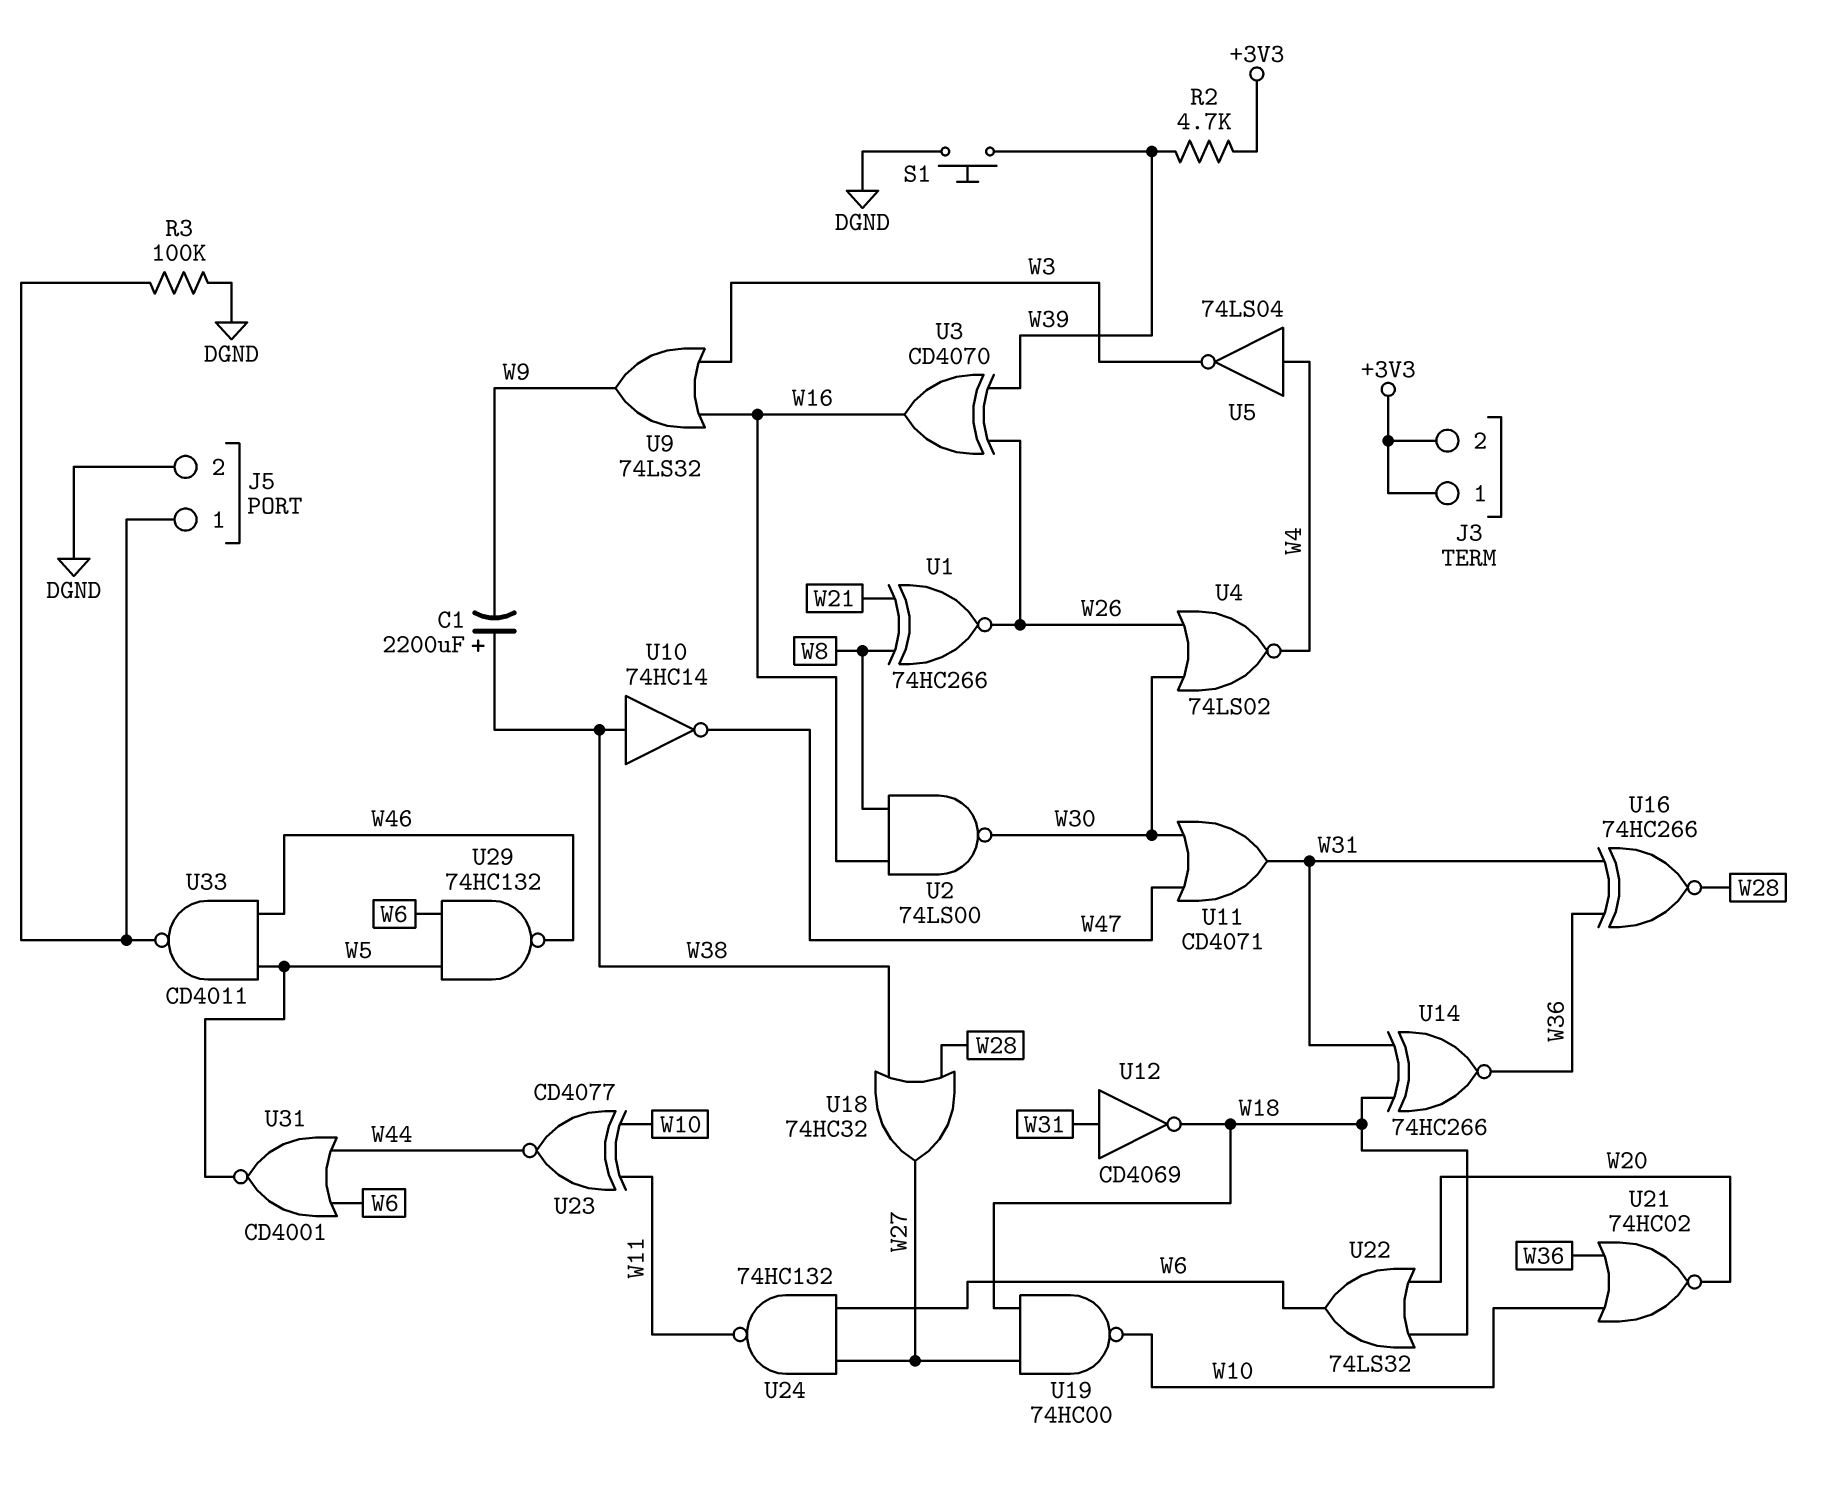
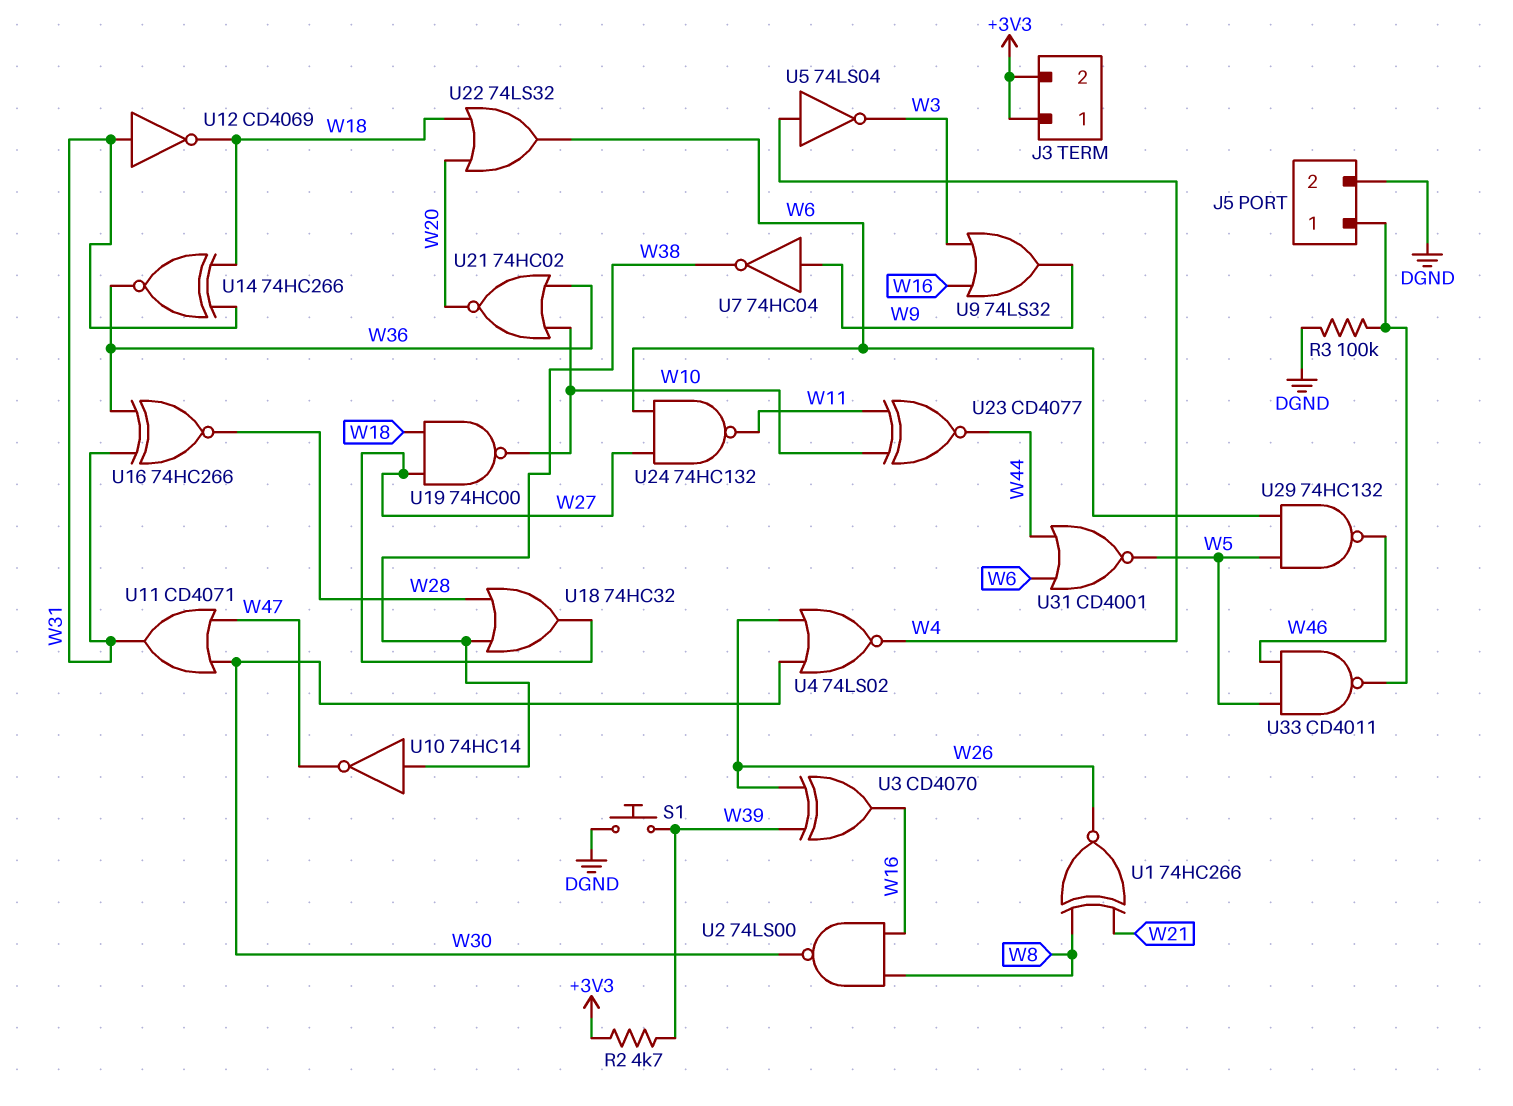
C1: 2200uF (plus W38, minus W9) -> none
U7: none -> NOT 74HC04 (in W9, out W38)

